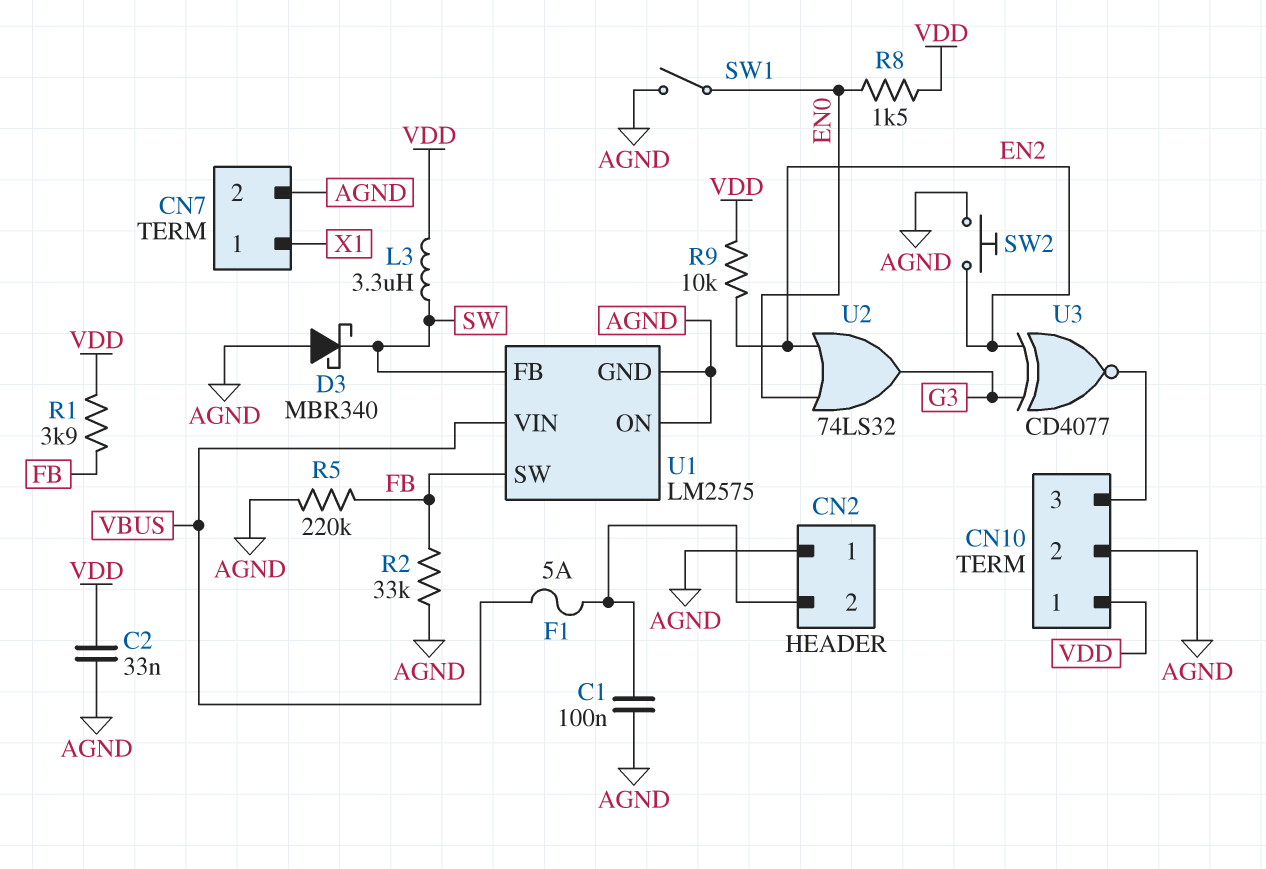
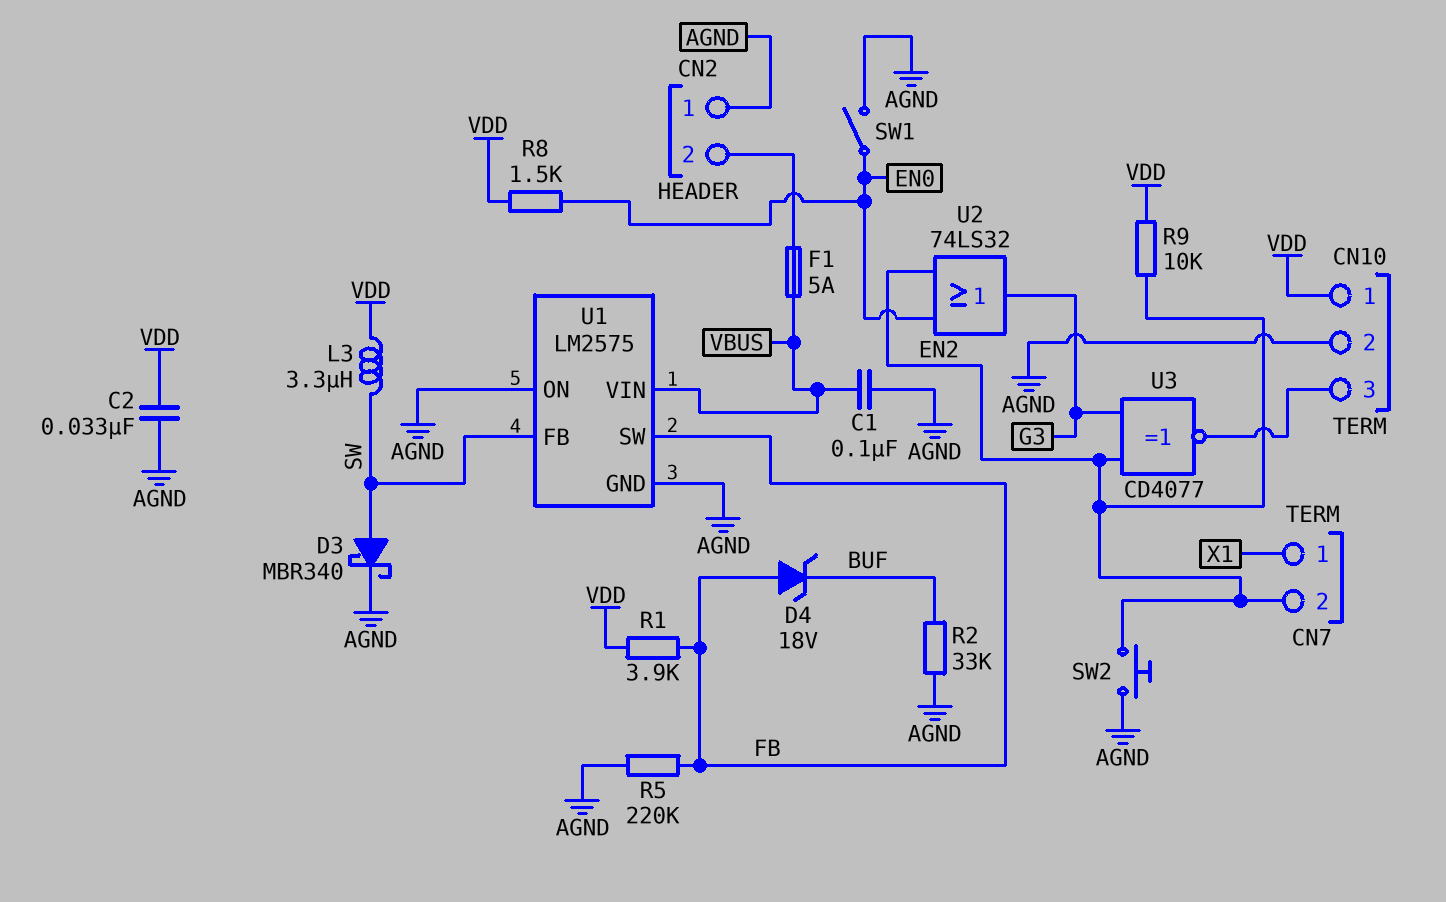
C1: 100nF (AGND, CN2/2) -> 100nF (AGND, VBUS)
CN7 pin 2: AGND -> EN2
D3: schottky MBR340 (A AGND, K SW) -> schottky MBR340 (A SW, K AGND)
D4: none -> zener 18V (A FB, K BUF)
R2: 33k (AGND, FB) -> 33k (AGND, BUF)

